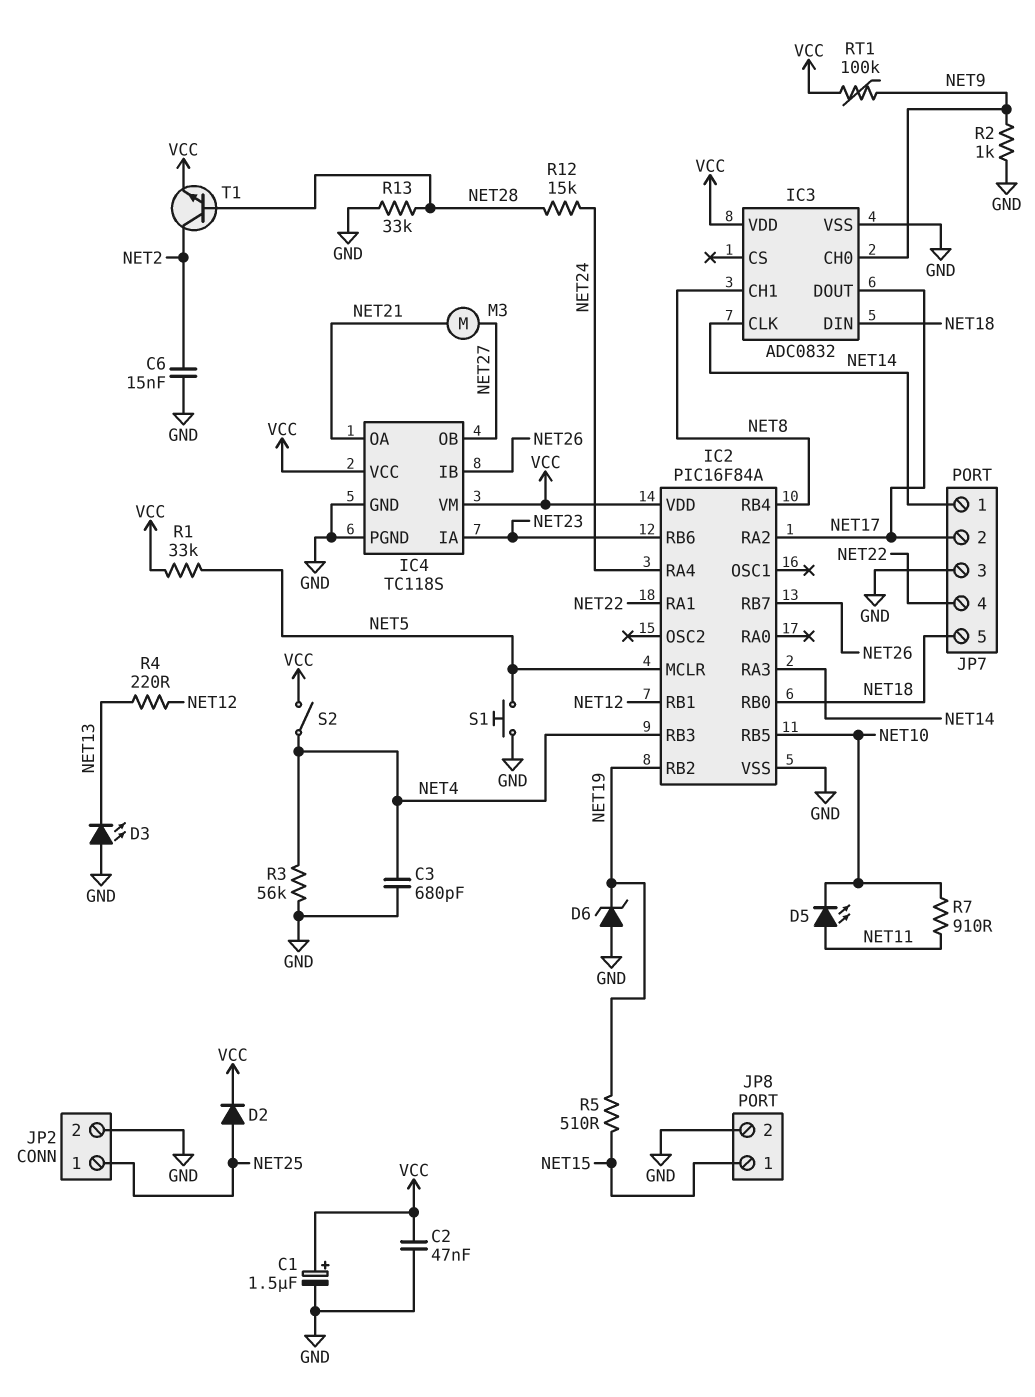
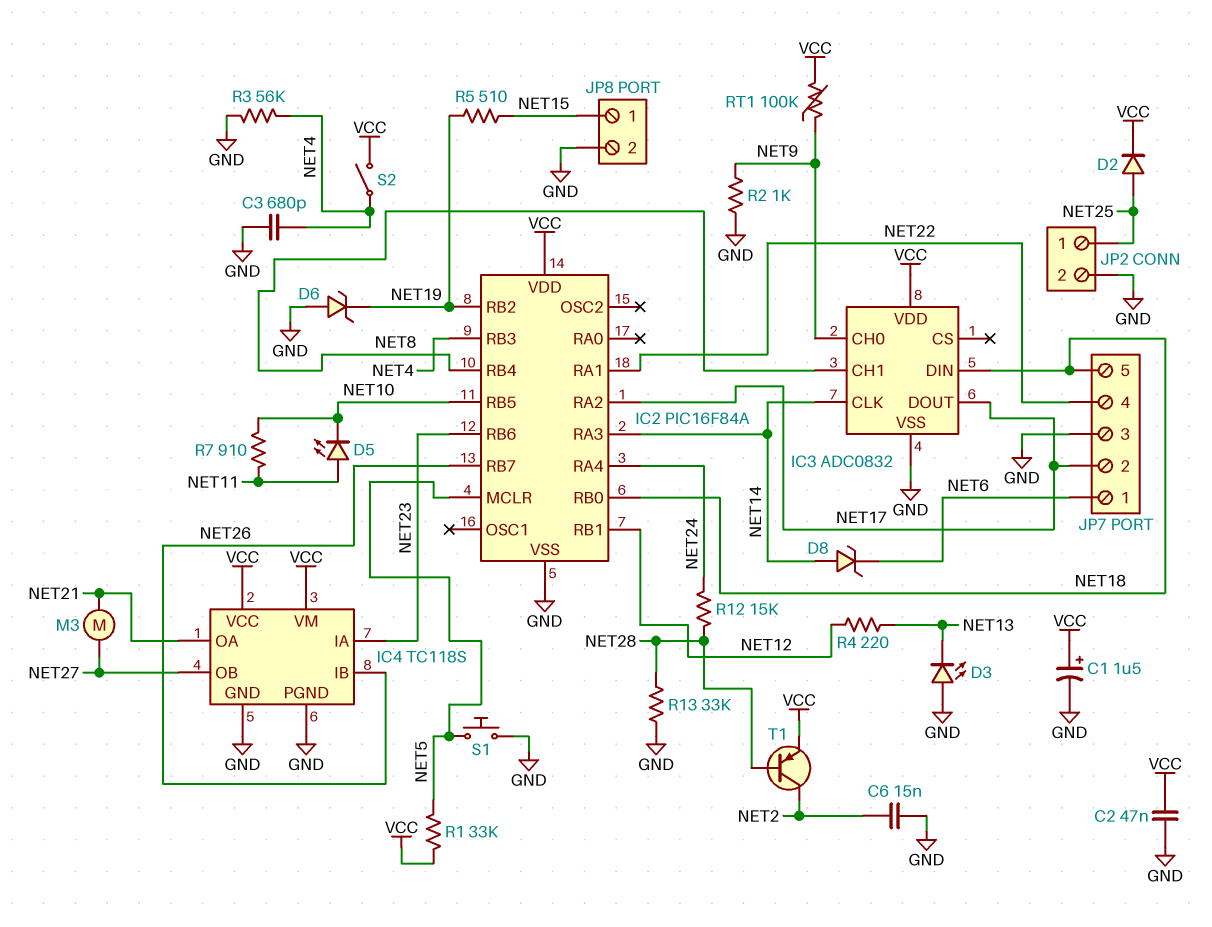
D8: none -> zener (A NET14, K NET6)
JP7 pin 1: NET14 -> NET6
T1: NPN (B NET28, C NET2, E VCC) -> PNP (B NET28, C NET2, E VCC)

